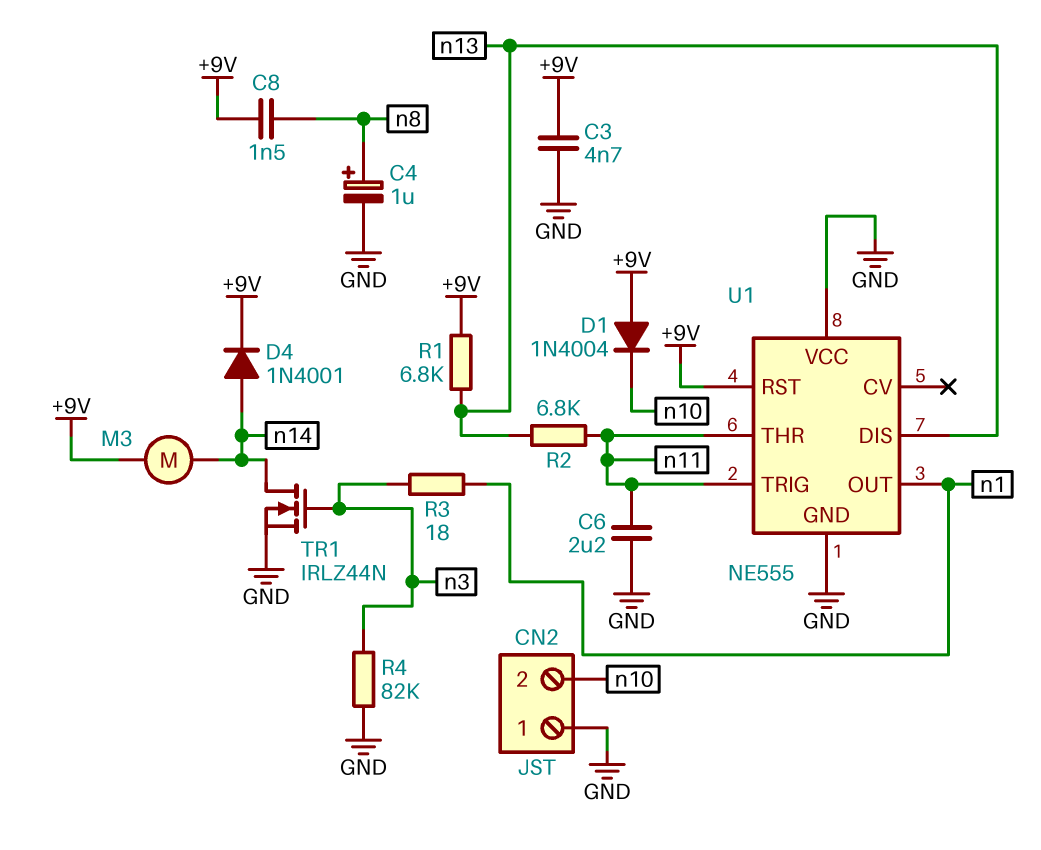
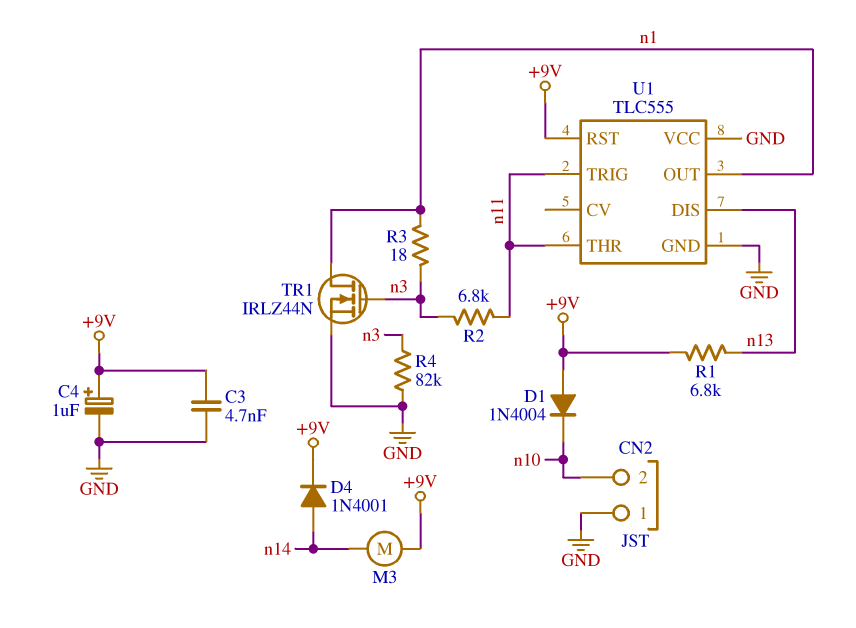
C4: 1uF (plus n8, minus GND) -> 1uF (plus +9V, minus GND)
C6: 2.2uF (GND, n11) -> none
C8: 1.5nF (+9V, n8) -> none
R2: 6.8k (n11, n13) -> 6.8k (n3, n11)
TR1: NMOS IRLZ44N (G n3, D n14, S GND) -> NMOS IRLZ44N (G n3, D n1, S GND)
U1: NE555 -> TLC555

